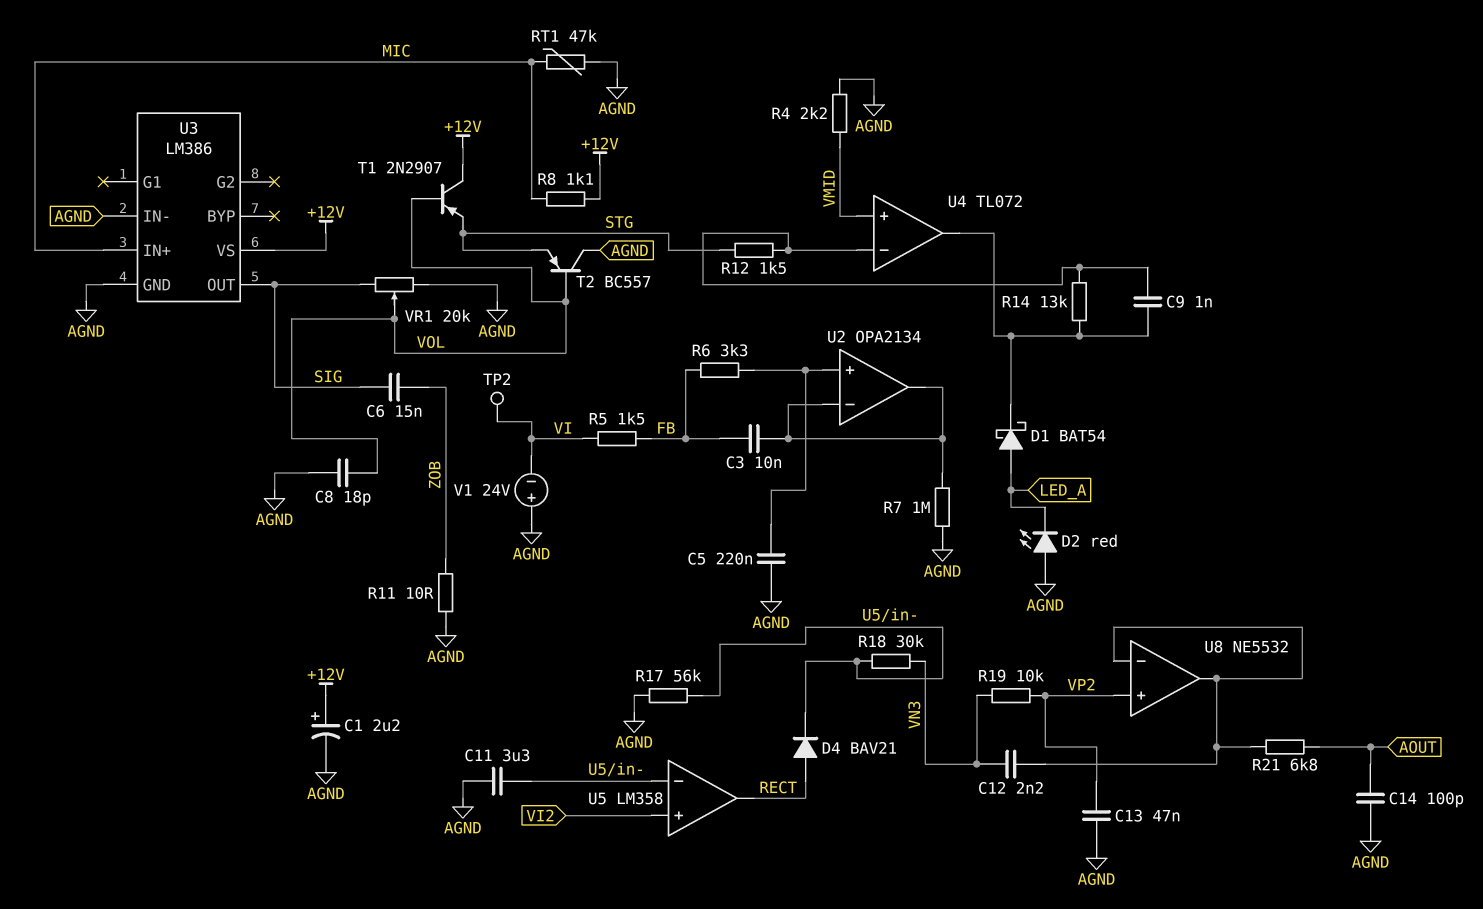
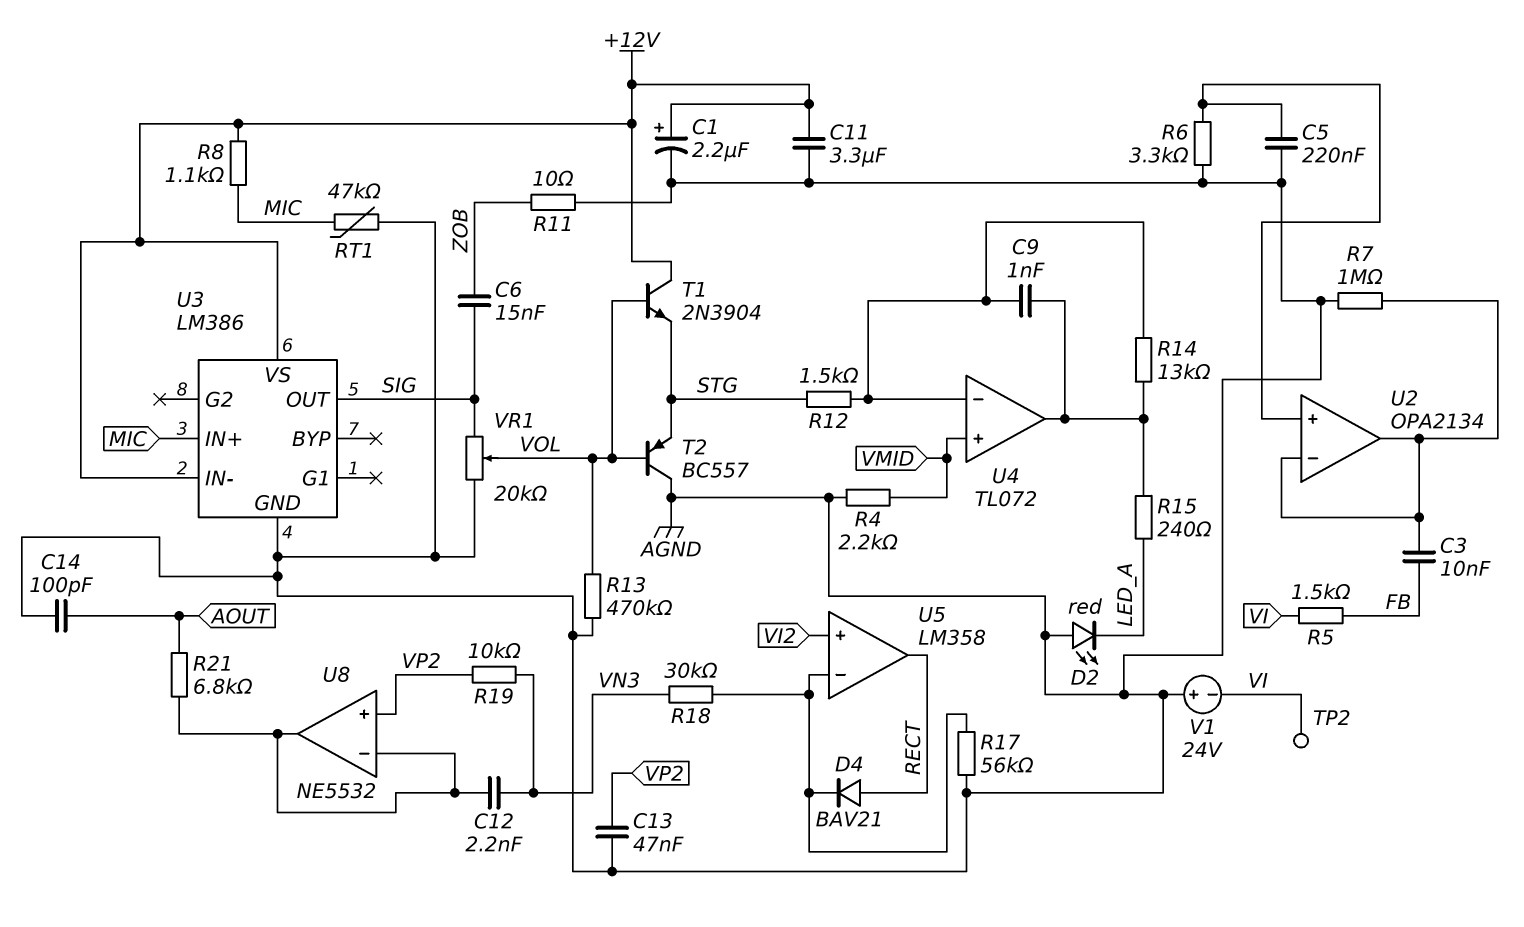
C8: 18pF (AGND, VOL) -> none
C11: 3.3uF (AGND, U5/in-) -> 3.3uF (+12V, AGND)
D1: schottky BAT54 (A LED_A, K U4/out) -> none
R6: 3.3k (FB, U2/in+) -> 3.3k (AGND, U2/in+)
R13: none -> 470k (AGND, VOL)
R15: none -> 240 (LED_A, U4/out)
T1: PNP 2N2907 (B VOL, C +12V, E STG) -> NPN 2N3904 (B VOL, C +12V, E STG)
U3 pin IN-: AGND -> +12V

